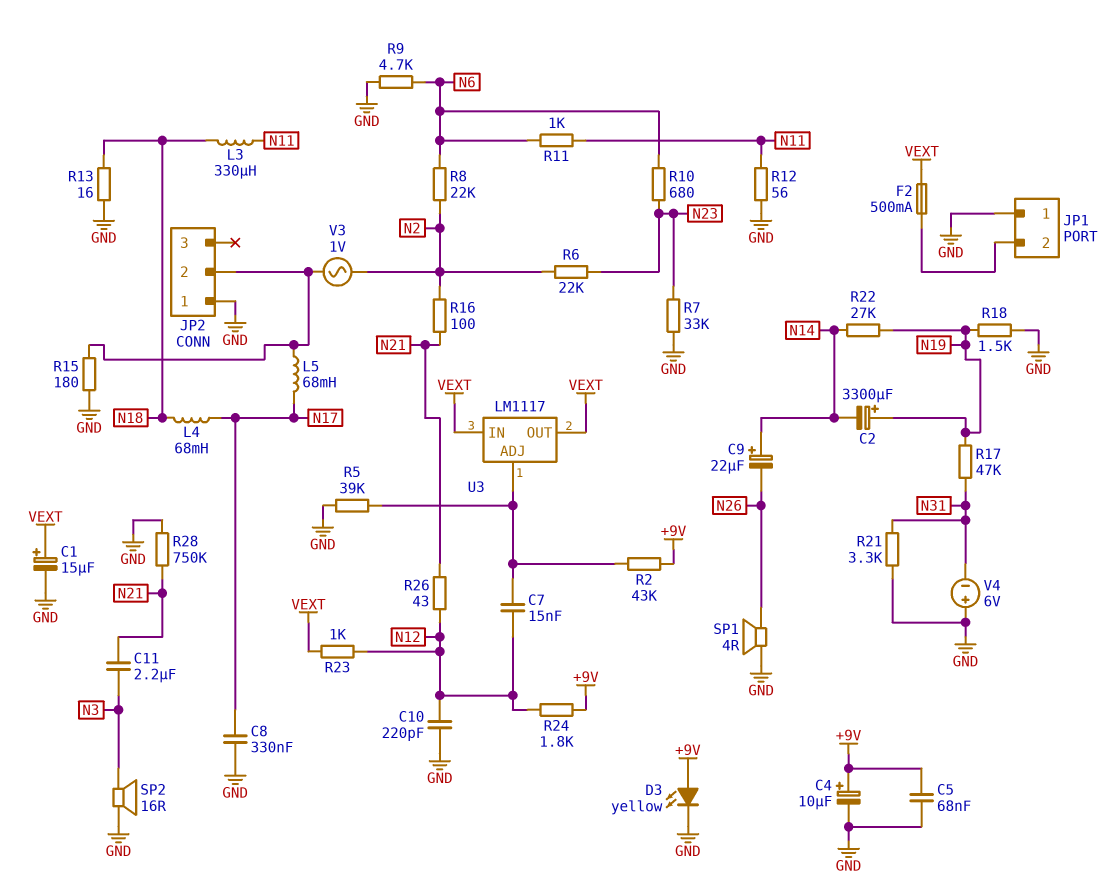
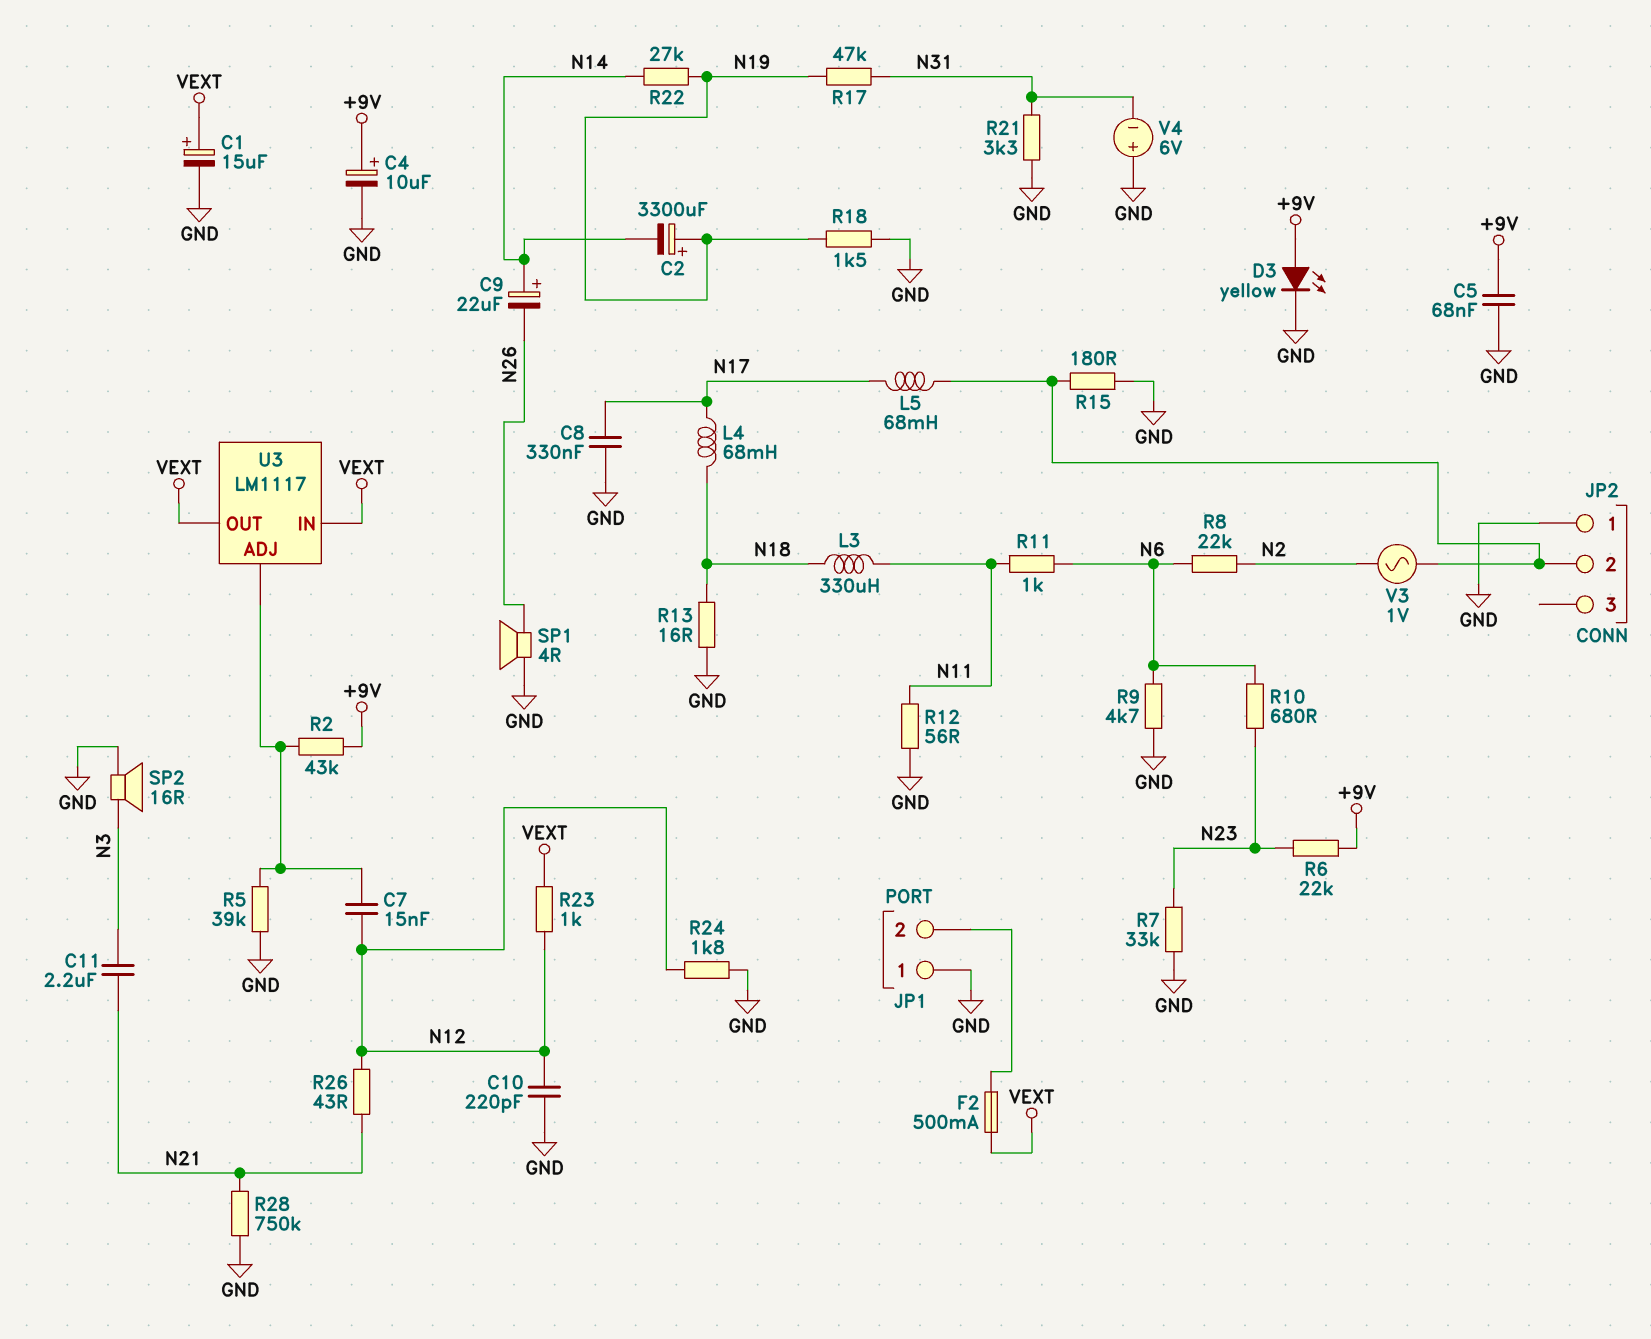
R6: 22k (N2, N23) -> 22k (+9V, N23)
R16: 100 (N2, N21) -> none
R24: 1.8k (+9V, N12) -> 1.8k (GND, N12)

